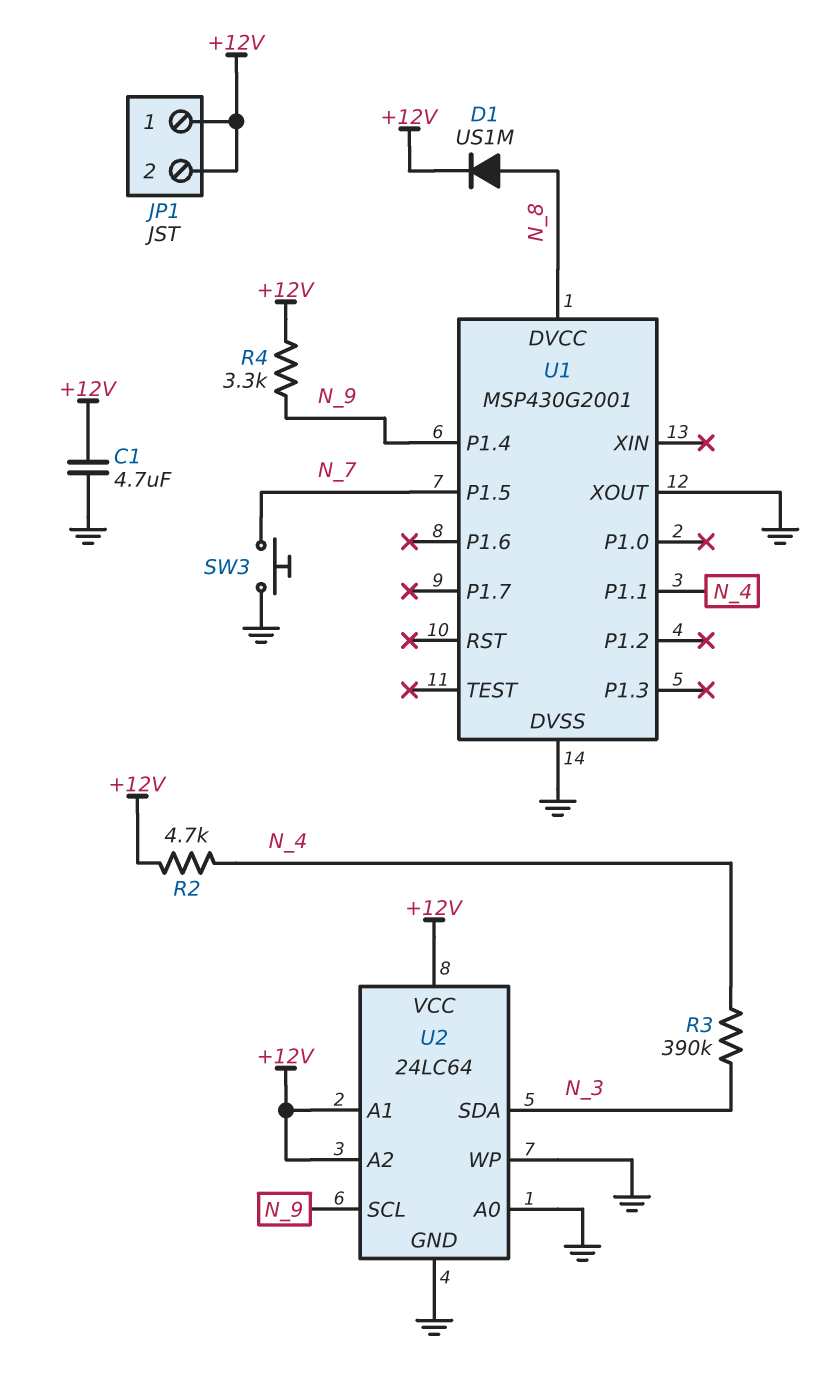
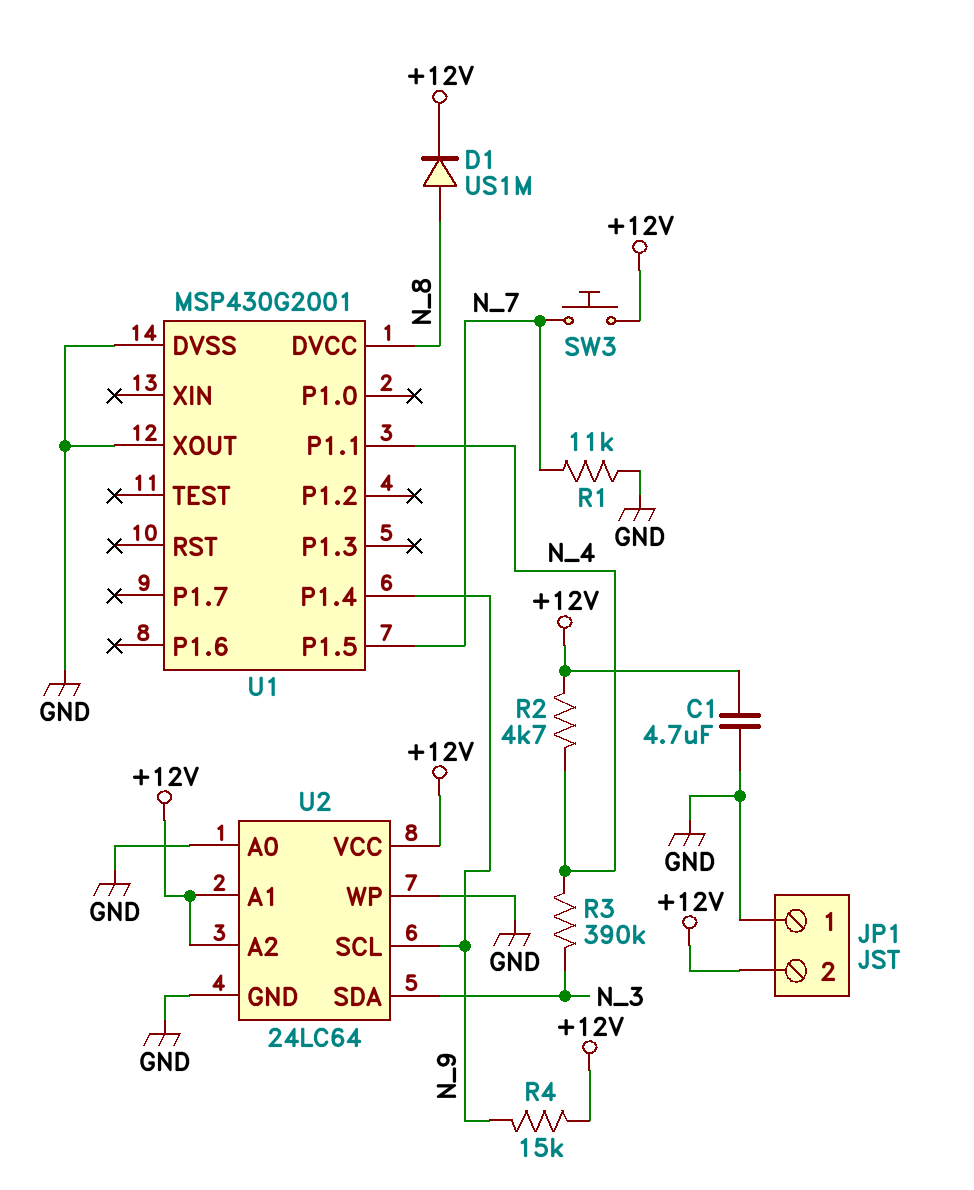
JP1 pin 1: +12V -> GND
R1: none -> 11k (GND, N_7)
R4: 3.3k (+12V, N_9) -> 15k (+12V, N_9)
SW3: button (GND, N_7) -> button (+12V, N_7)

